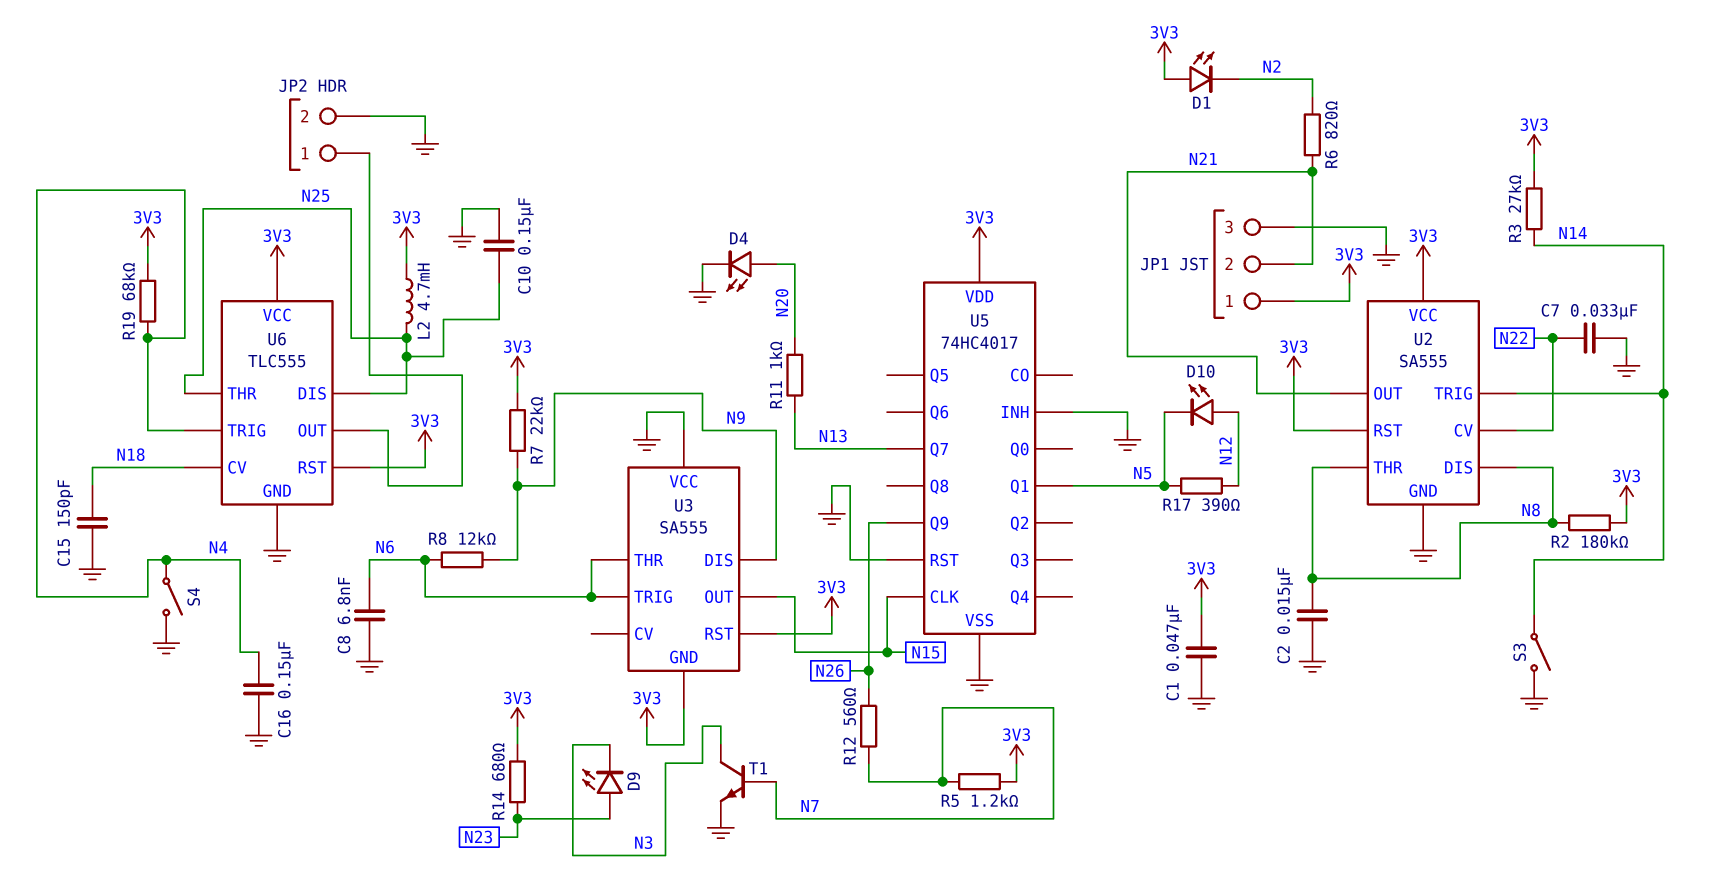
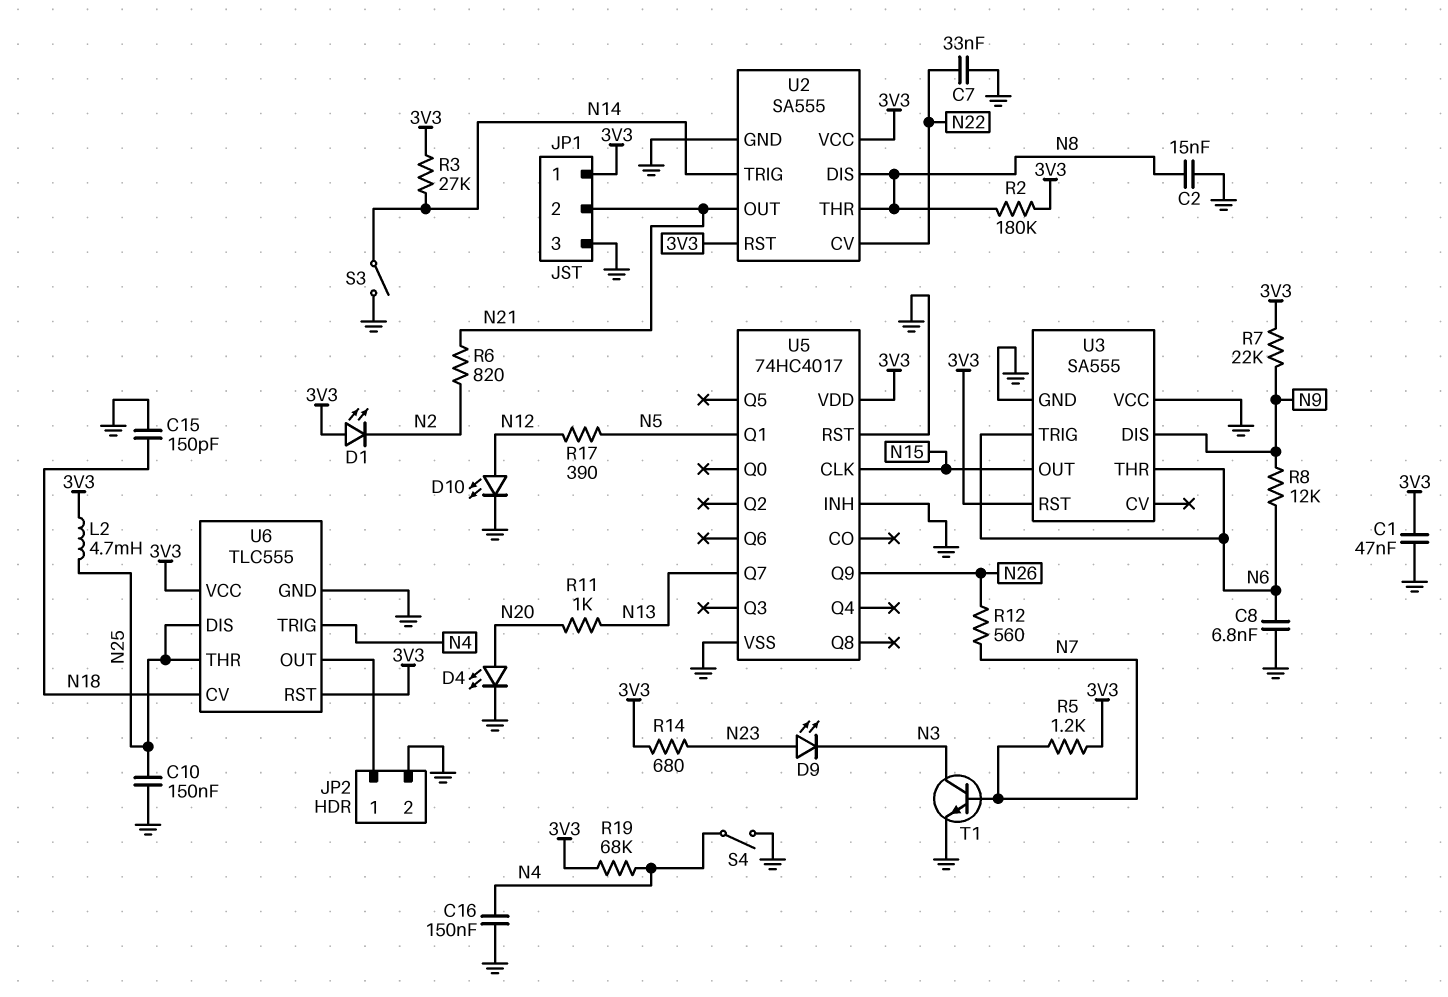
D10: LED (A N12, K N5) -> LED (A N12, K GND)
U3 pin GND: 3V3 -> GND

